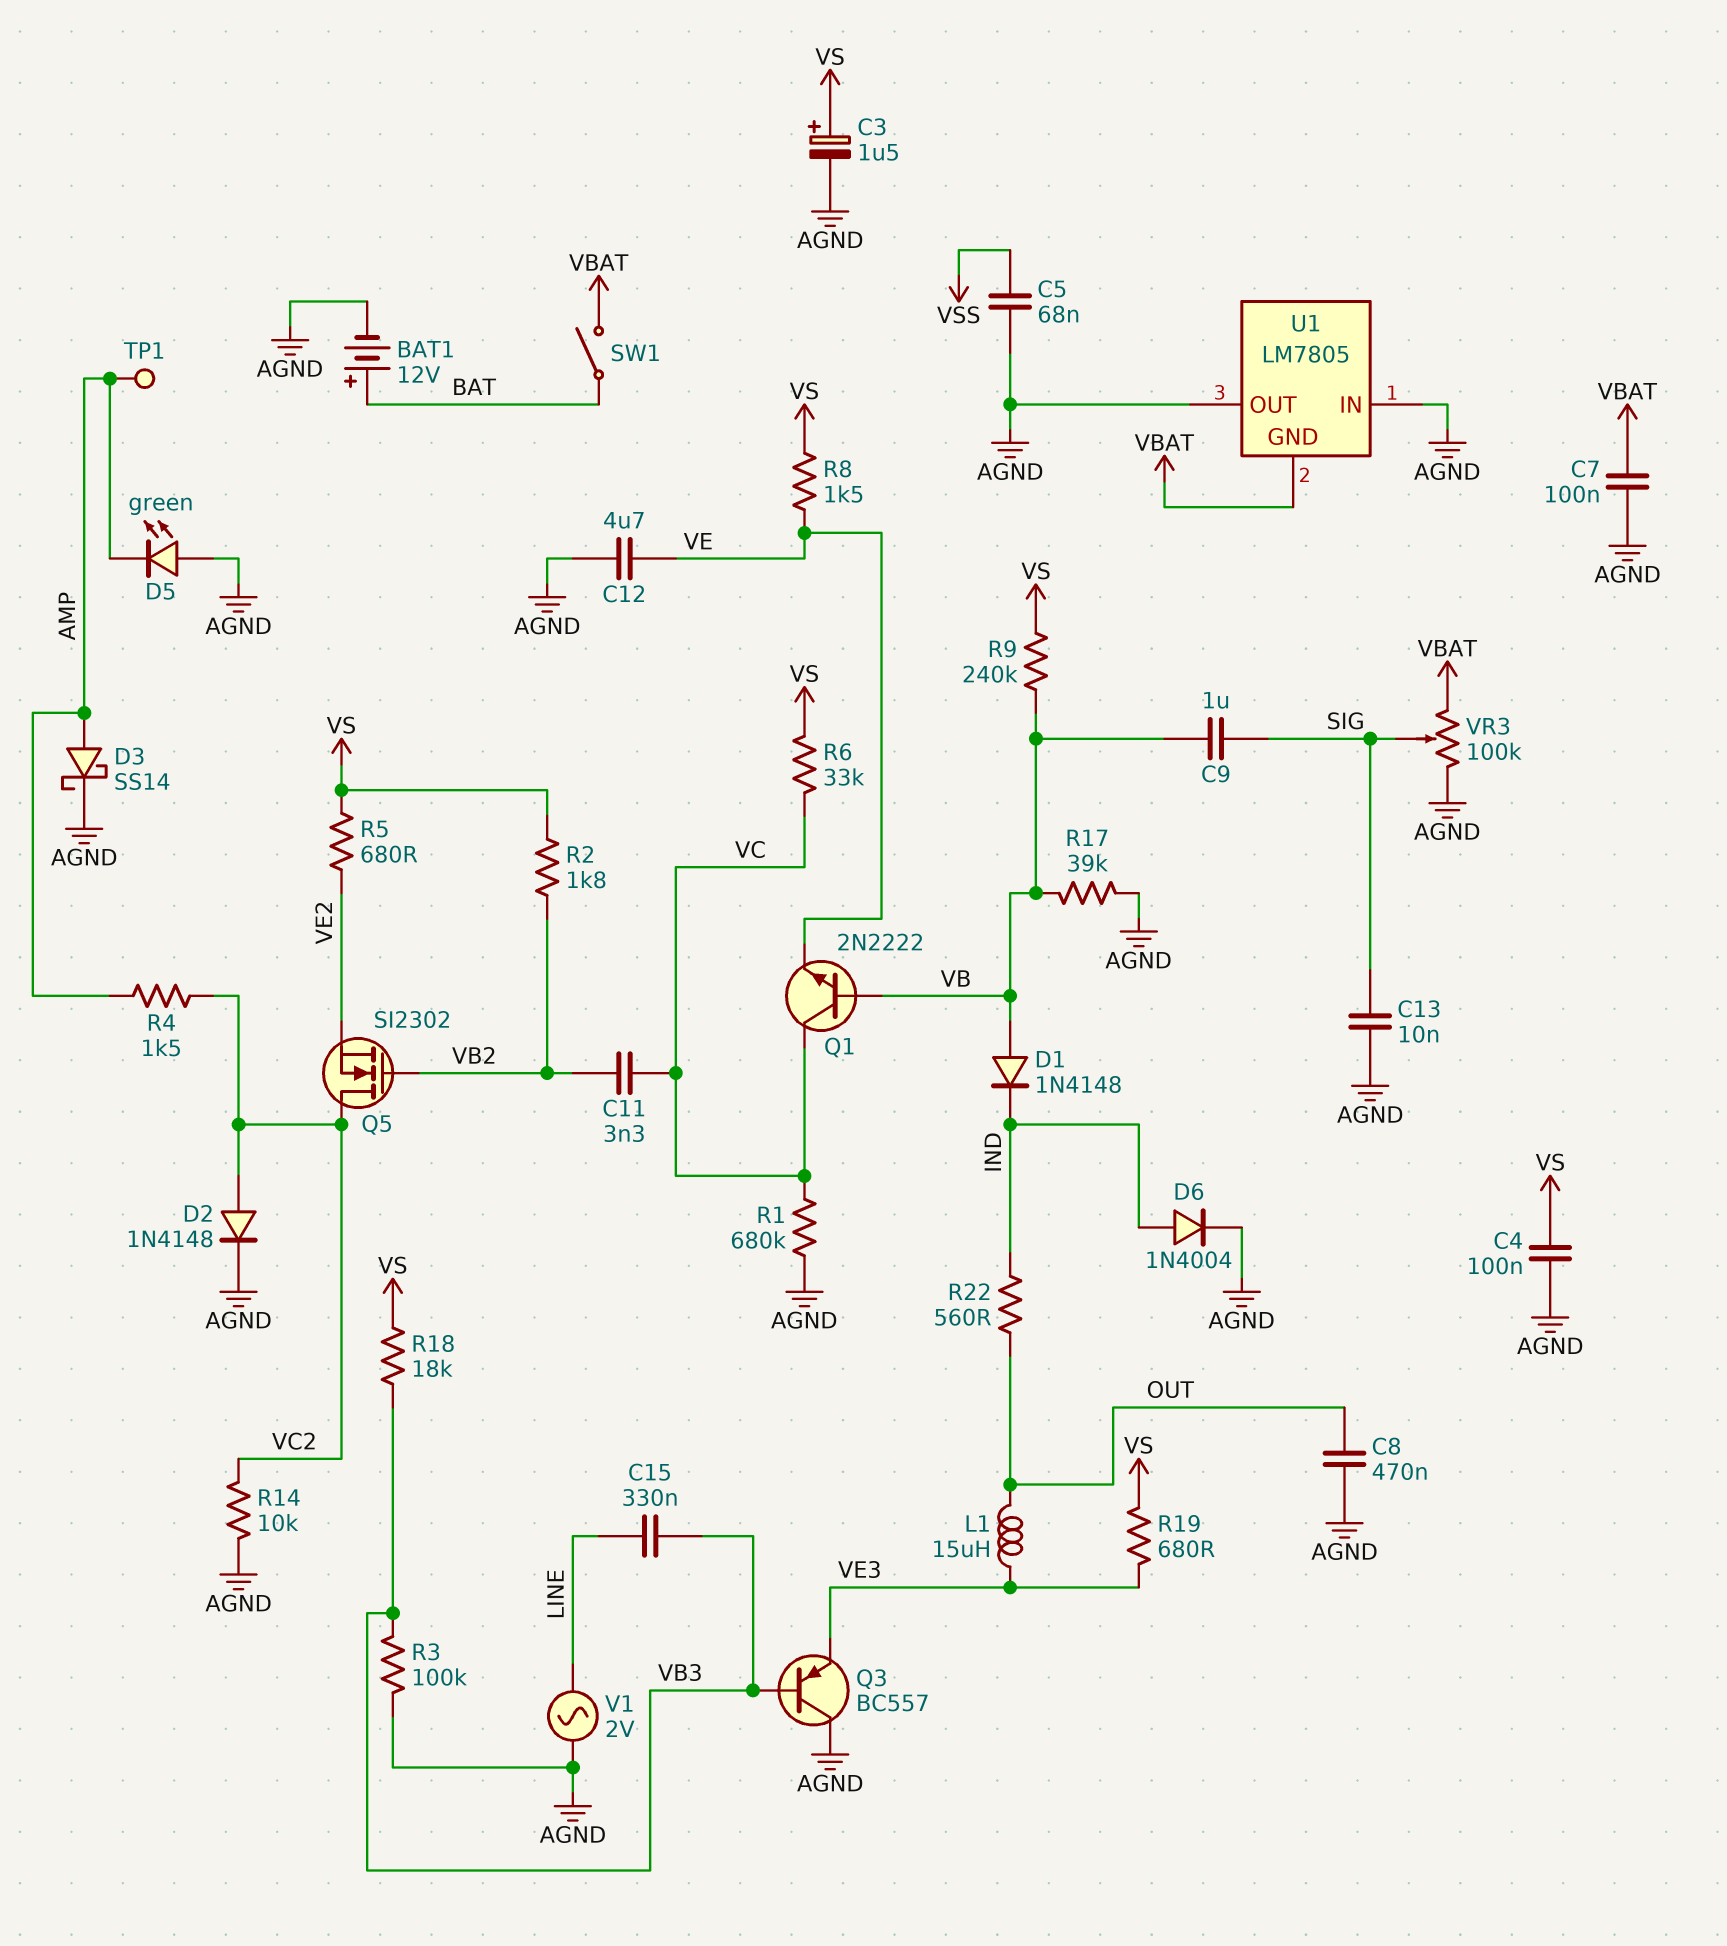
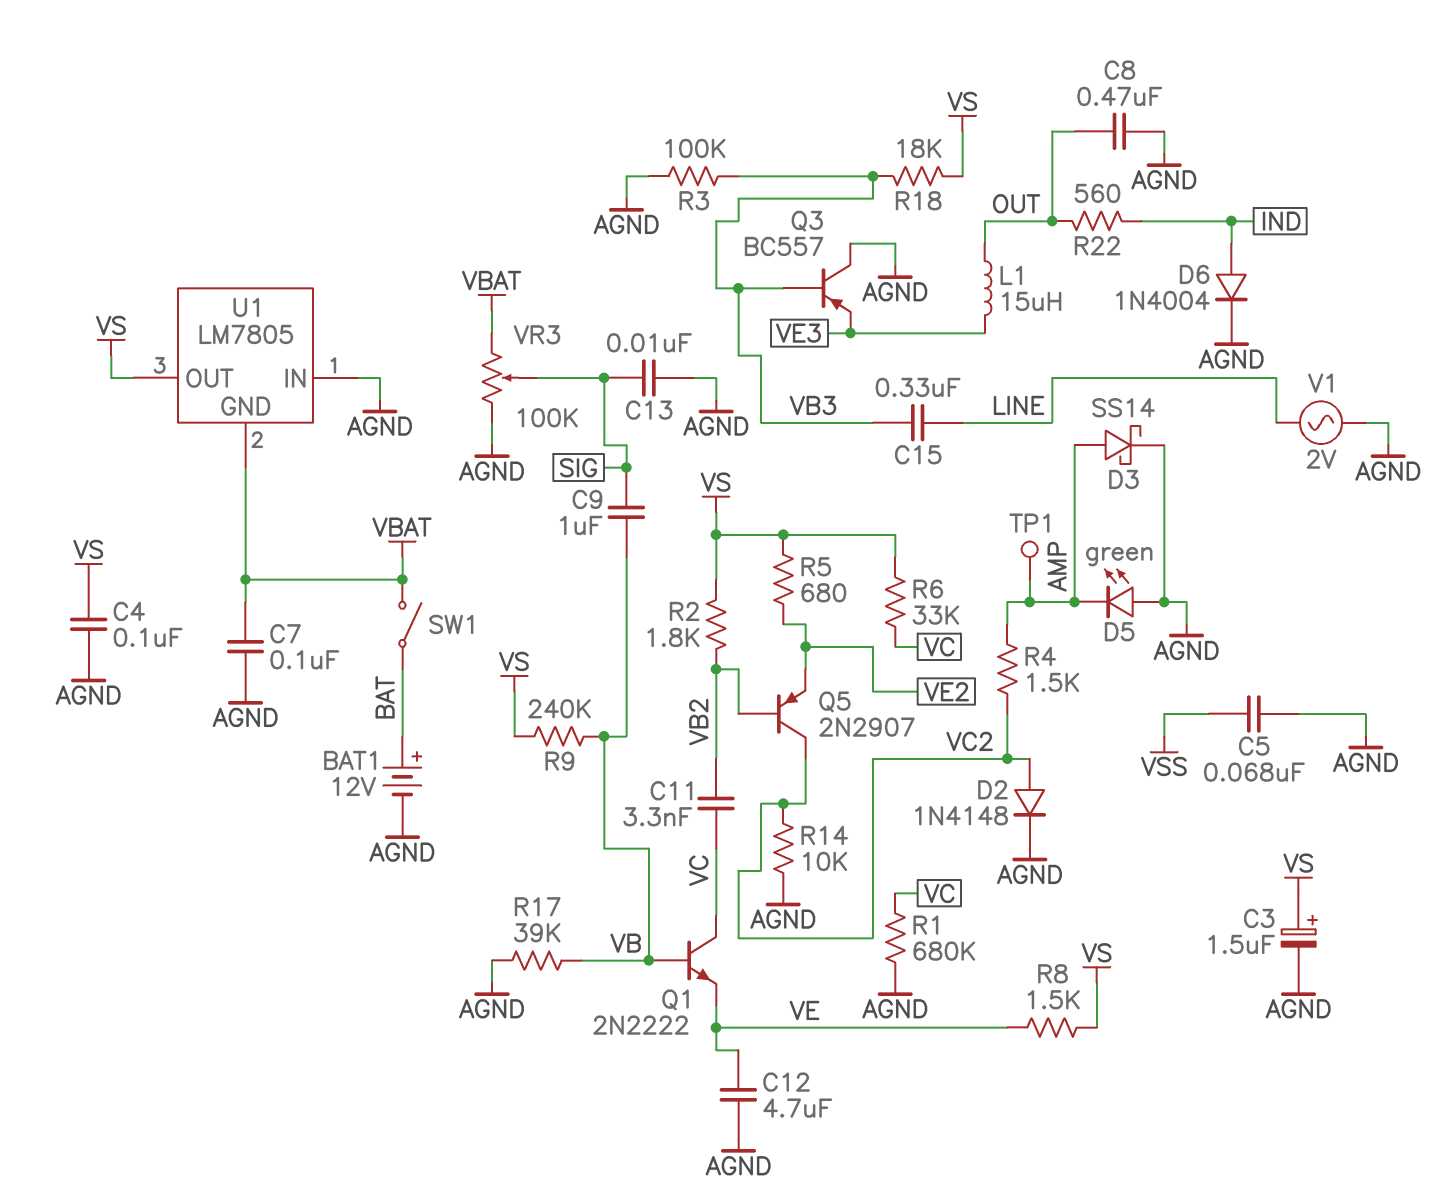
D1: diode 1N4148 (A VB, K IND) -> none
Q5: NMOS SI2302 (G VB2, D VC2, S VE2) -> PNP 2N2907 (B VB2, C VC2, E VE2)
R19: 680 (VE3, VS) -> none
U1 pin OUT: AGND -> VS

